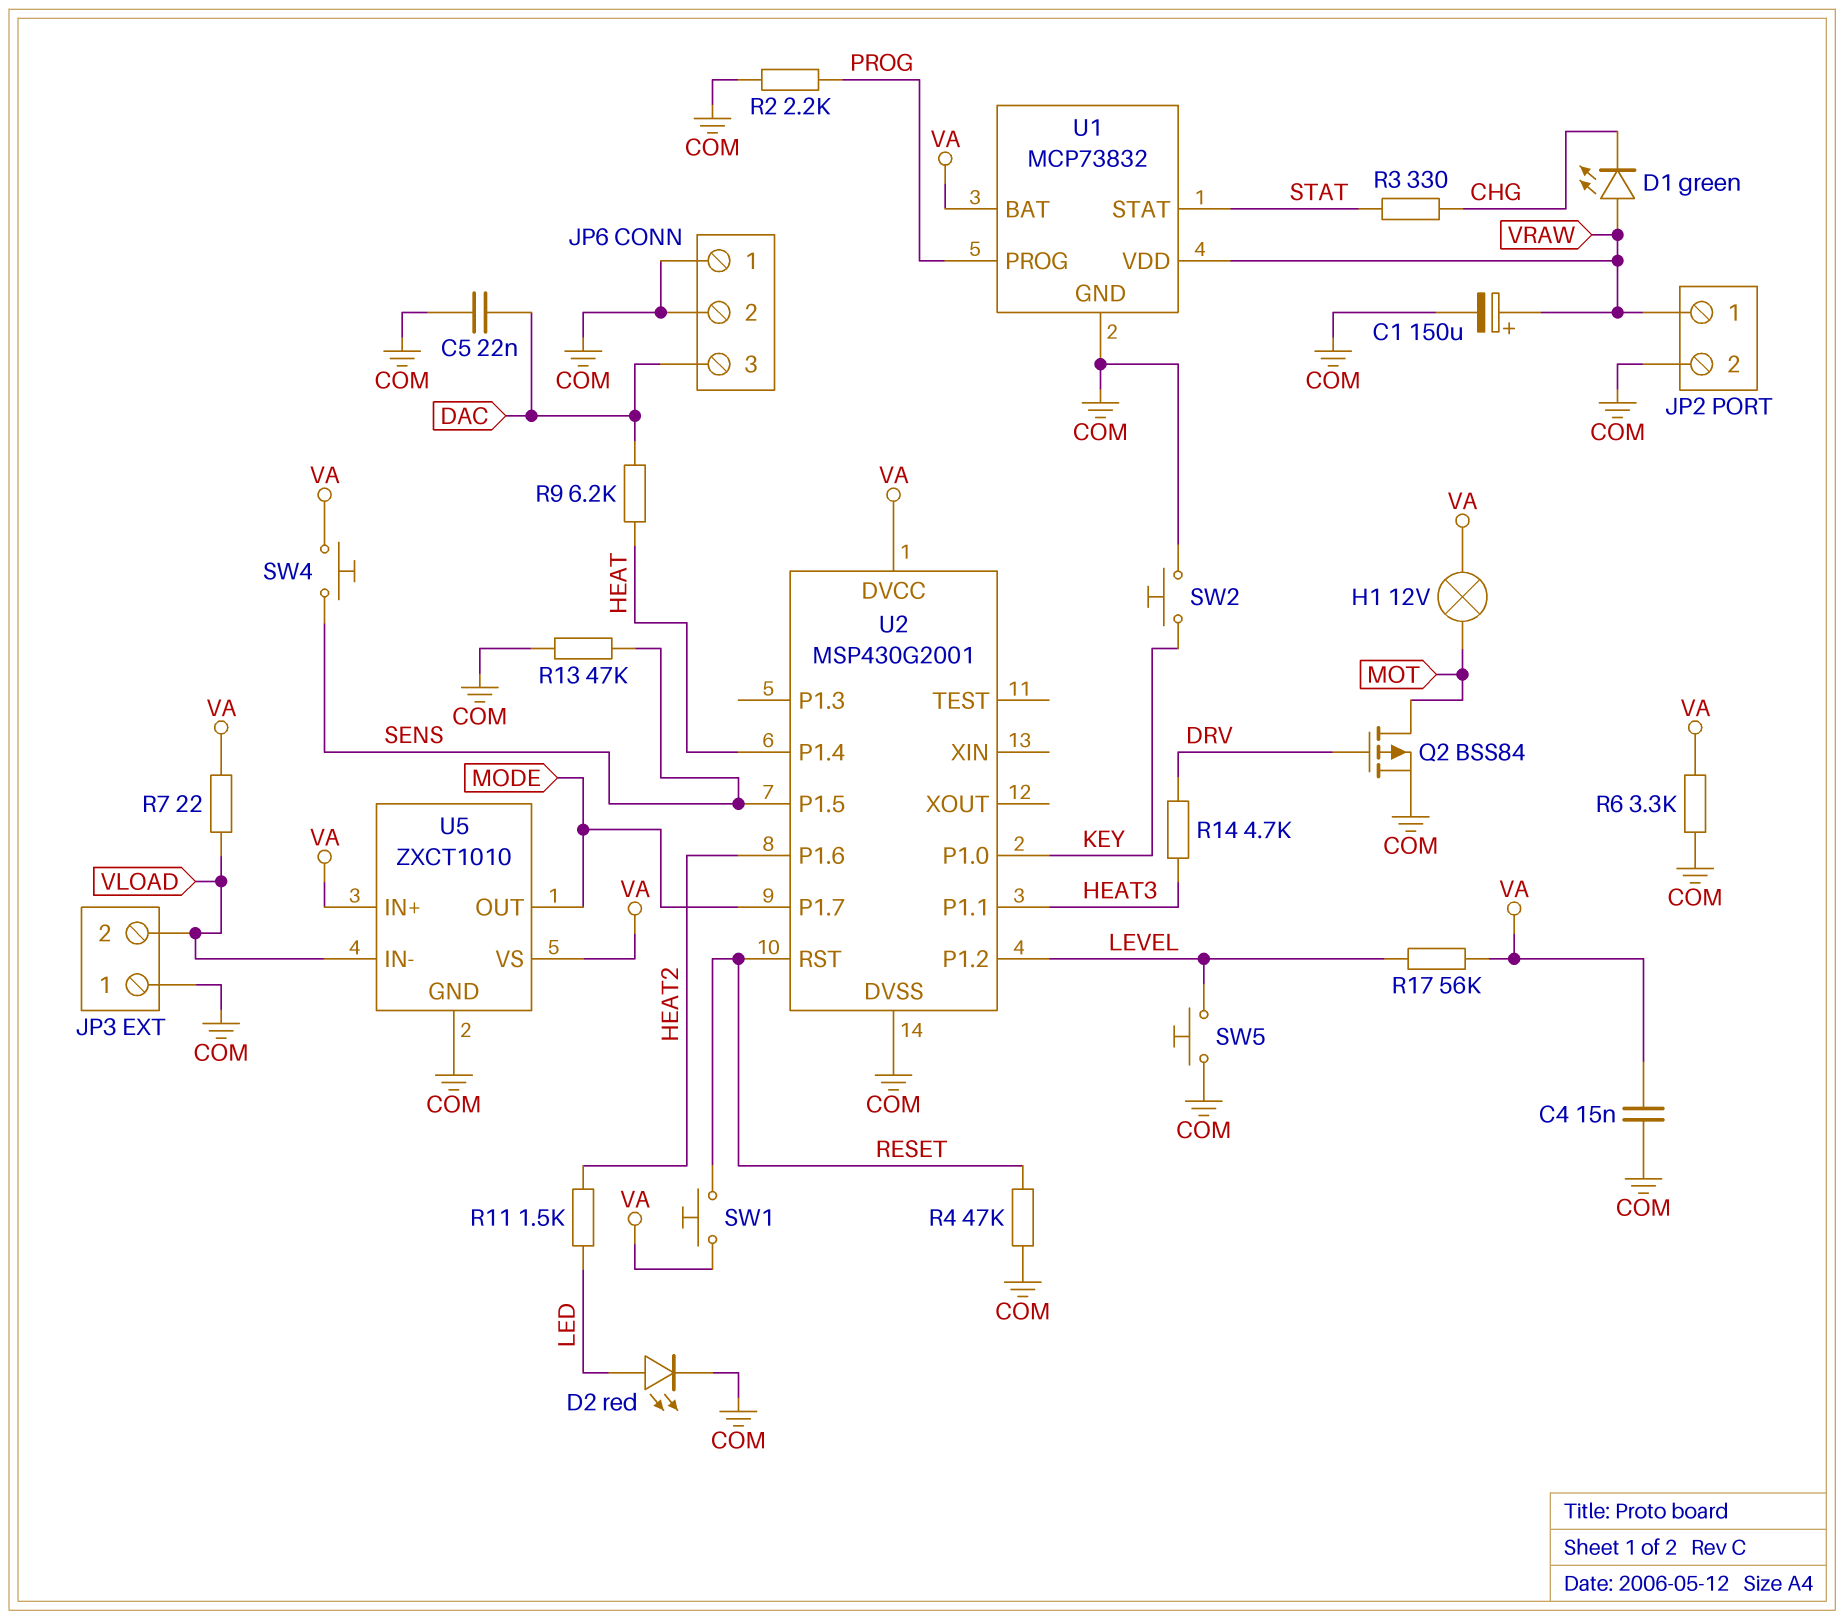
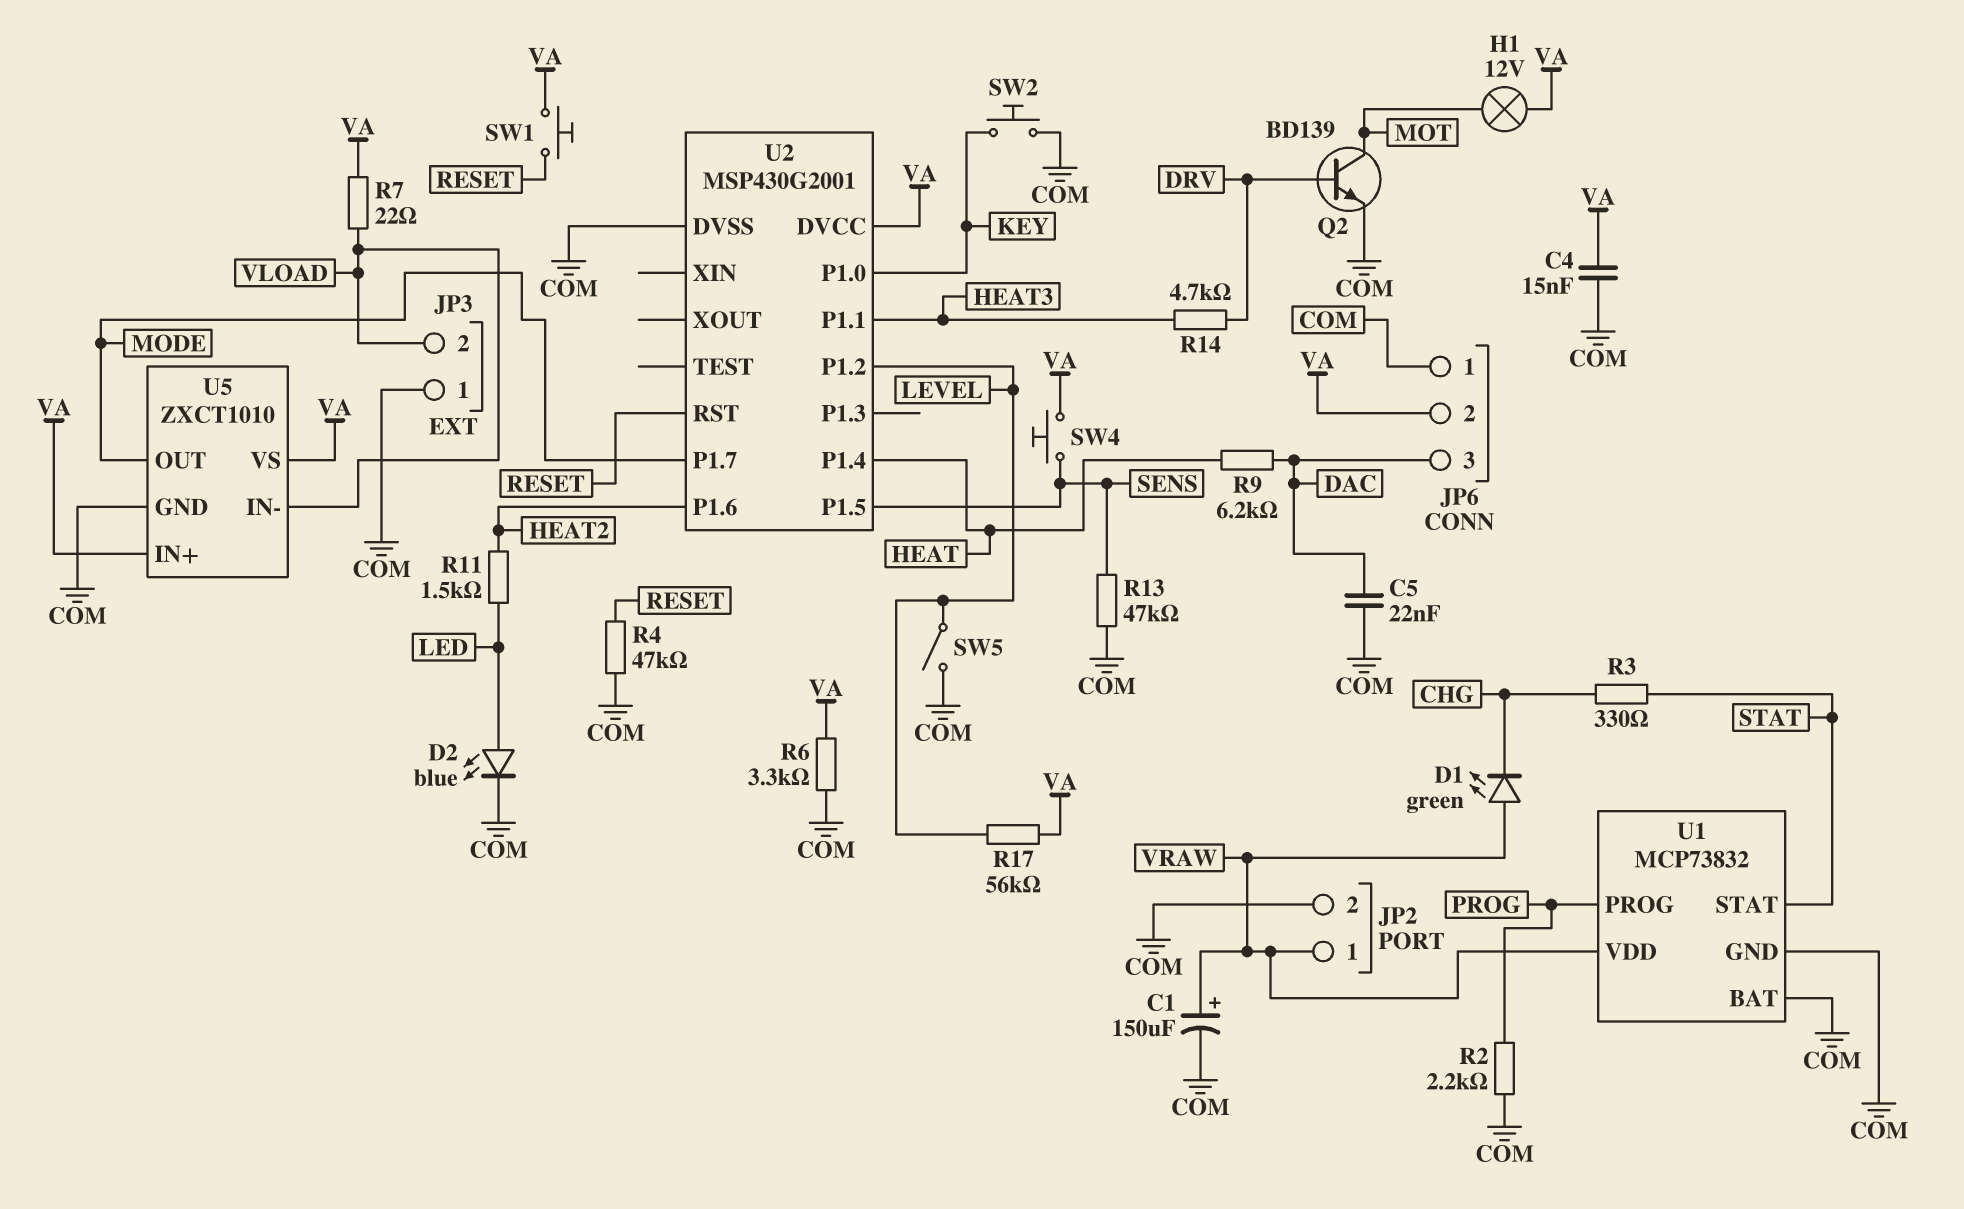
D2: LED red (A LED, K COM) -> LED blue (A LED, K COM)
JP6 pin 2: COM -> VA
Q2: PMOS BSS84 (G DRV, D MOT, S COM) -> NPN BD139 (B DRV, C MOT, E COM)
SW5: button (COM, LEVEL) -> switch (COM, LEVEL)
U1 pin BAT: VA -> COM

